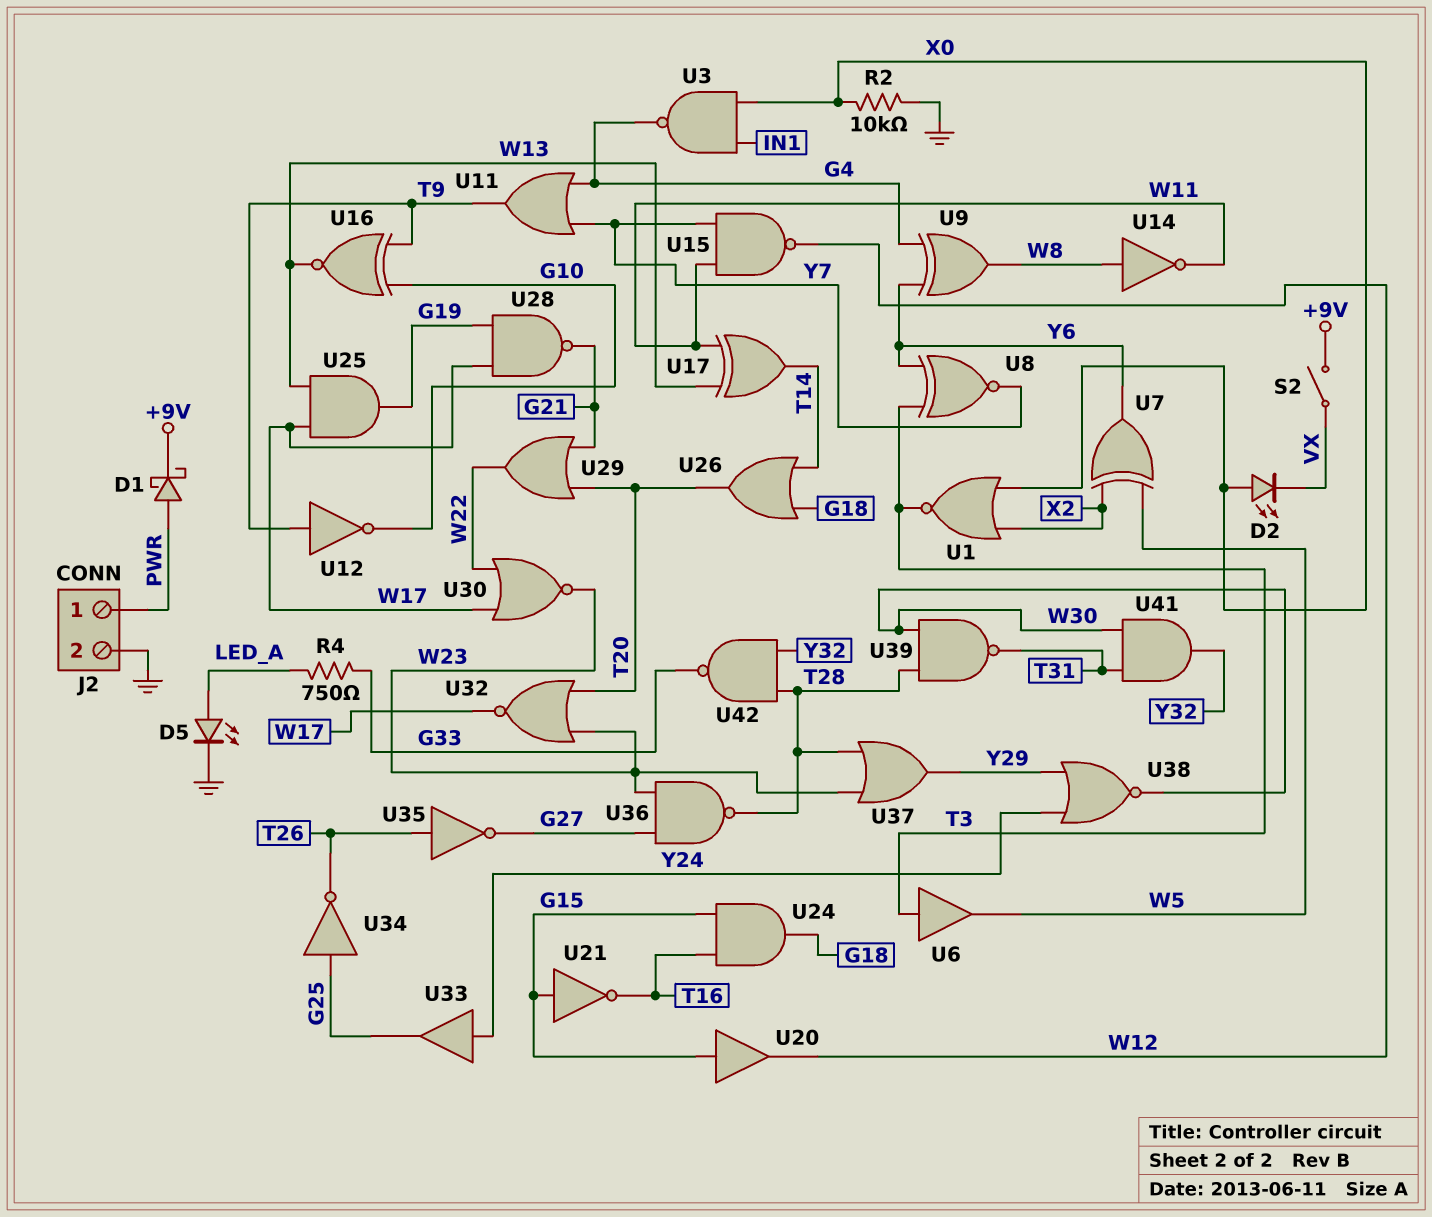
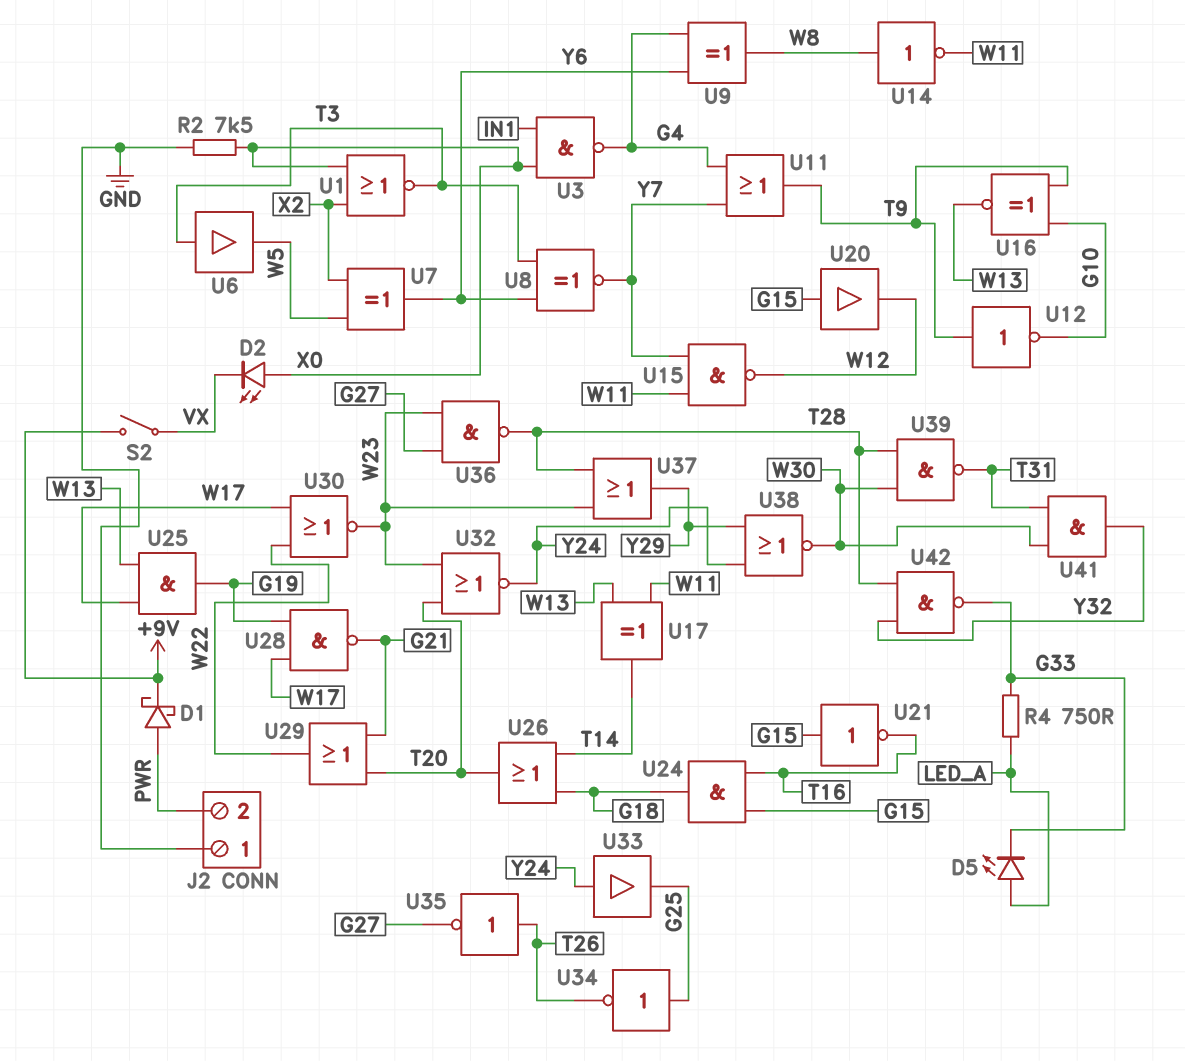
D5: LED (A LED_A, K GND) -> LED (A LED_A, K G33)
J2 pin 1: PWR -> GND
J2 pin 2: GND -> PWR
R2: 10k (GND, X0) -> 7.5k (GND, X0)
U32: NOR (in T20, in W23, out W17) -> NOR (in T20, in W23, out Y24)

